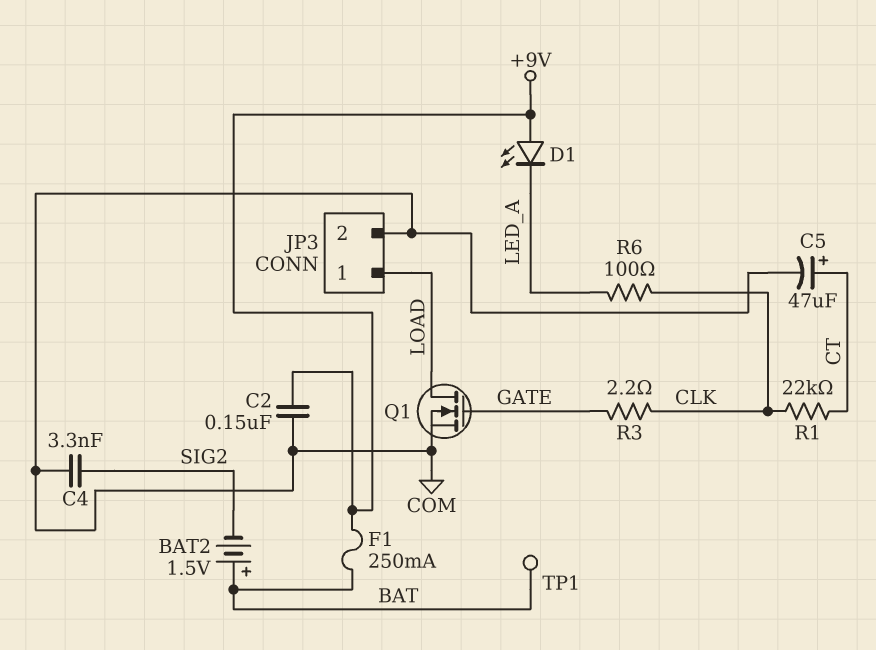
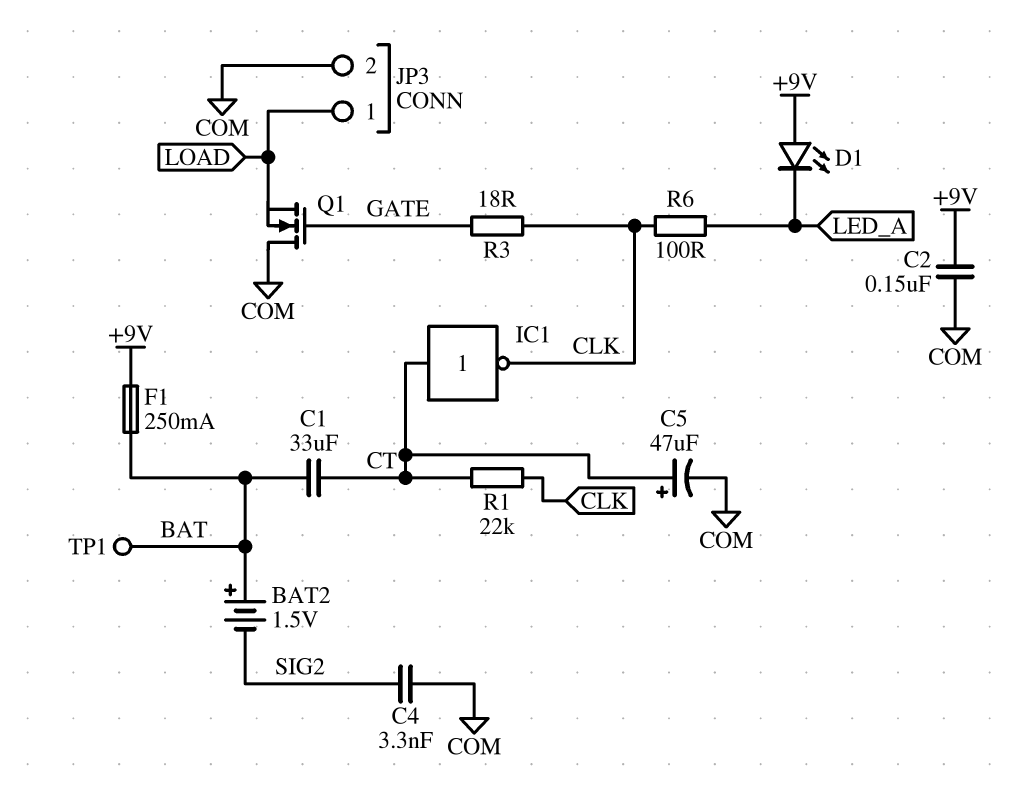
C1: none -> 33uF (BAT, CT)
IC1: none -> NOT (in CT, out CLK)
Q1: NMOS (G GATE, D LOAD, S COM) -> NMOS (G GATE, D COM, S LOAD)
R3: 2.2 (CLK, GATE) -> 18 (CLK, GATE)

